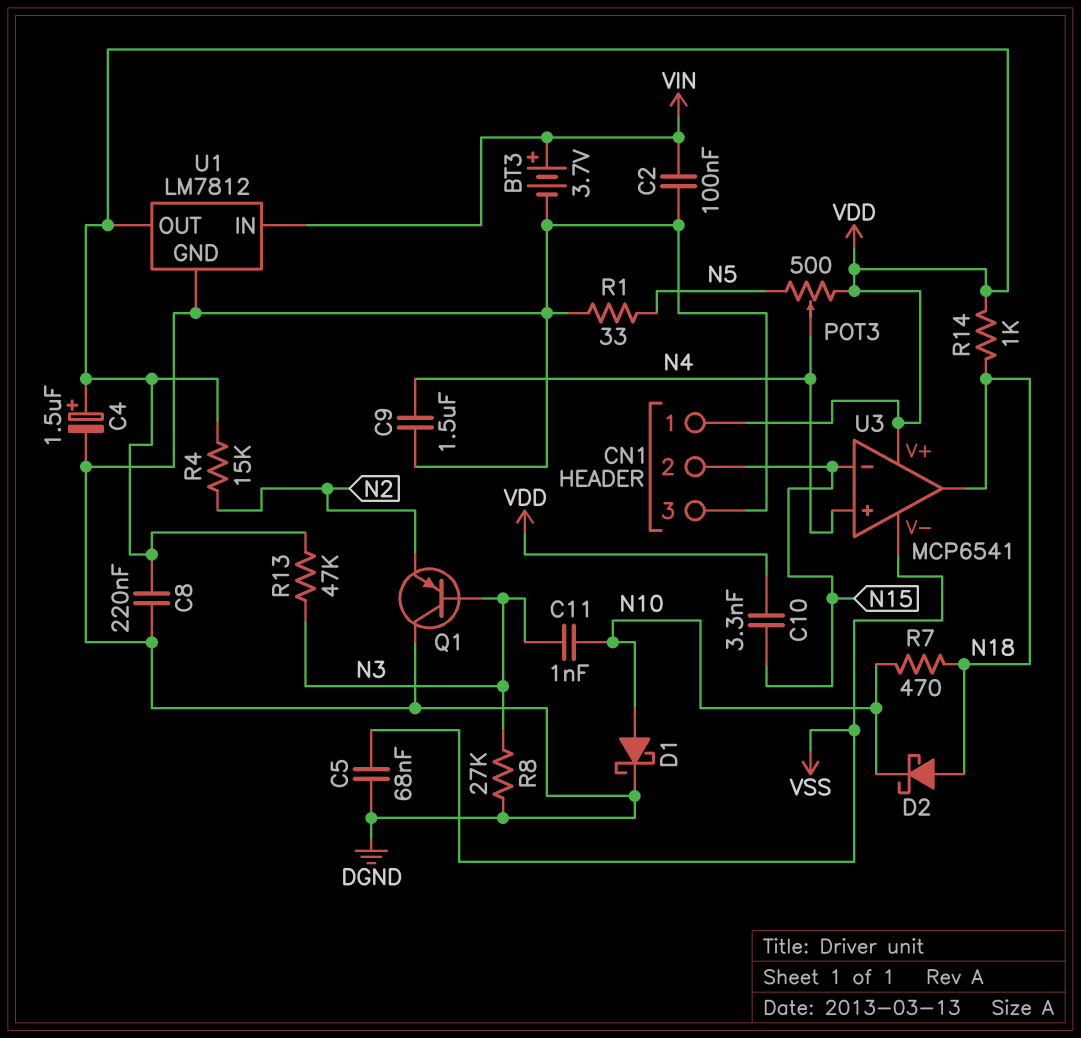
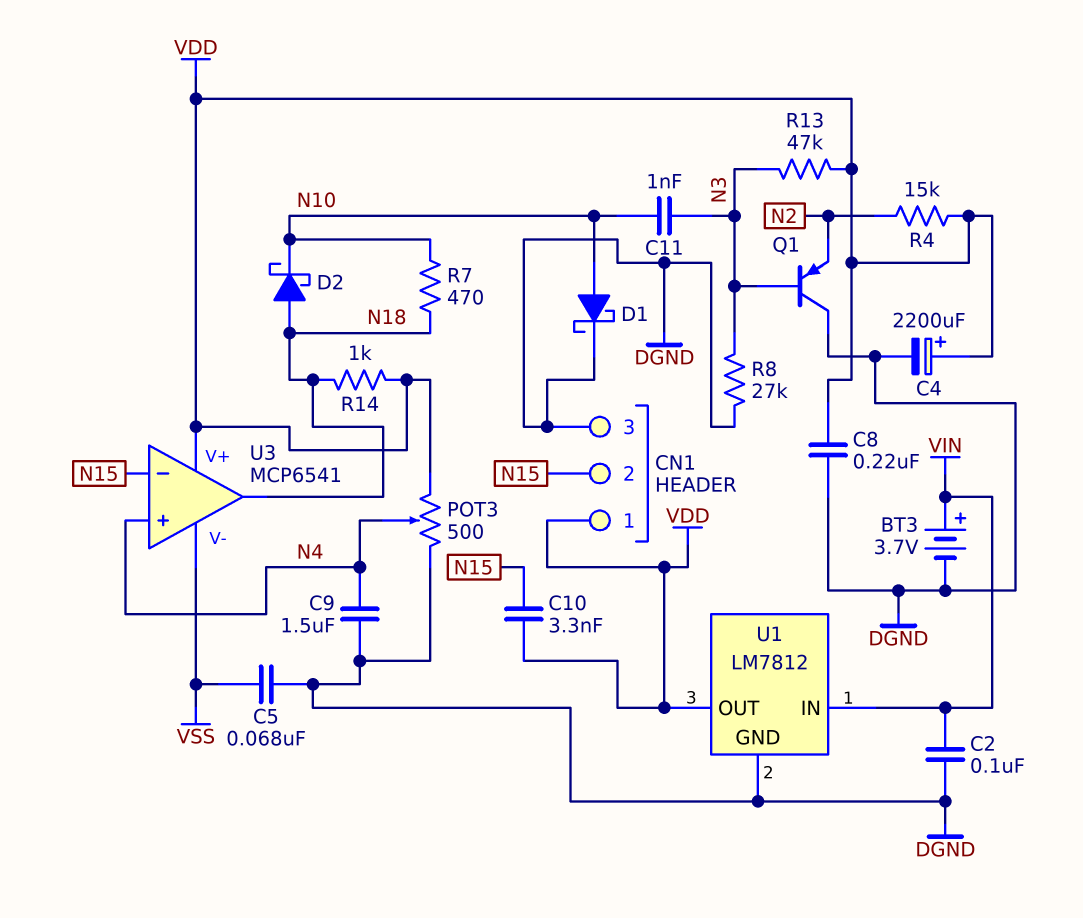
C4: 1.5uF (plus VDD, minus DGND) -> 2200uF (plus VDD, minus DGND)
POT3: 500 (N5, VDD, wiper N4) -> 500 (DGND, VDD, wiper N4)
R1: 33 (DGND, N5) -> none

